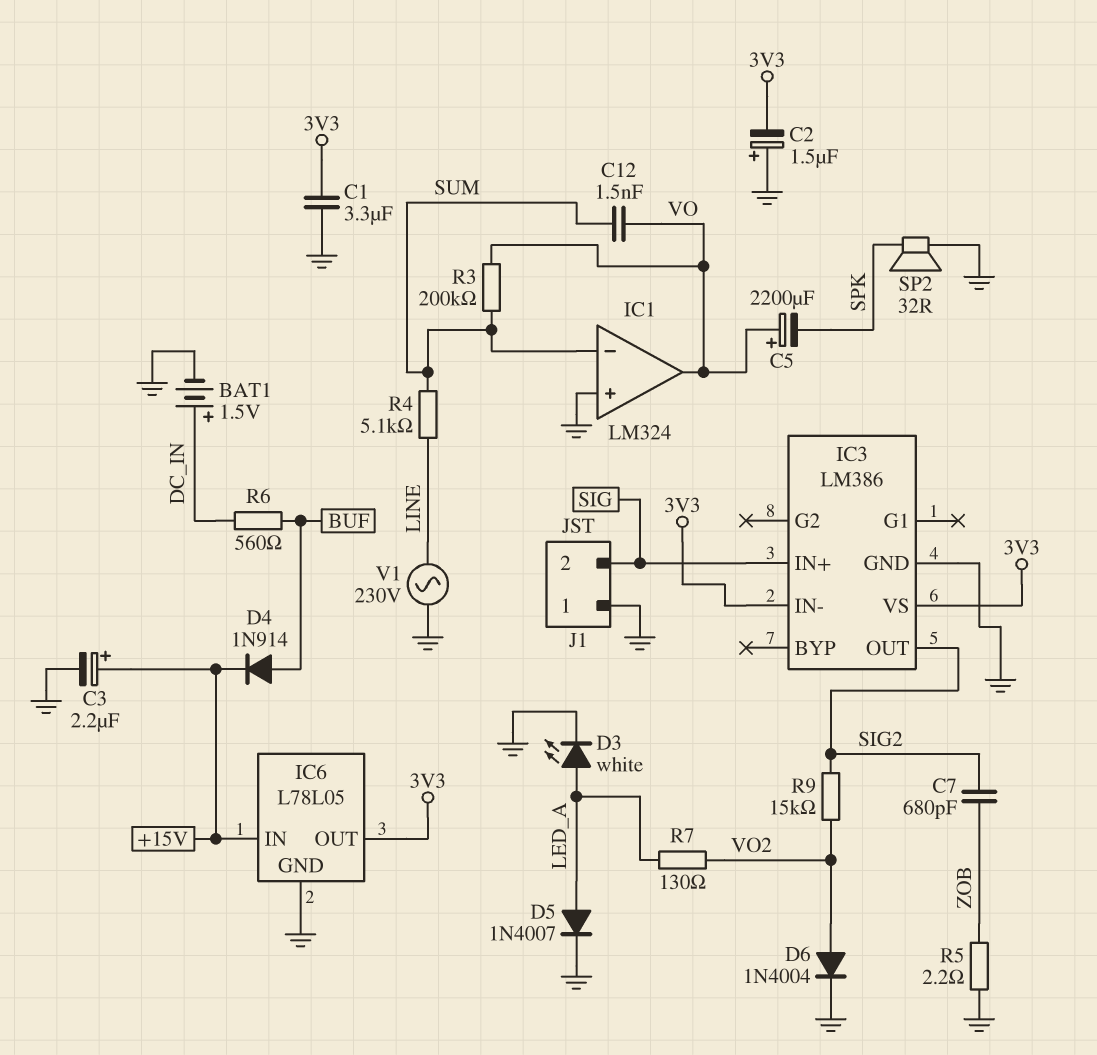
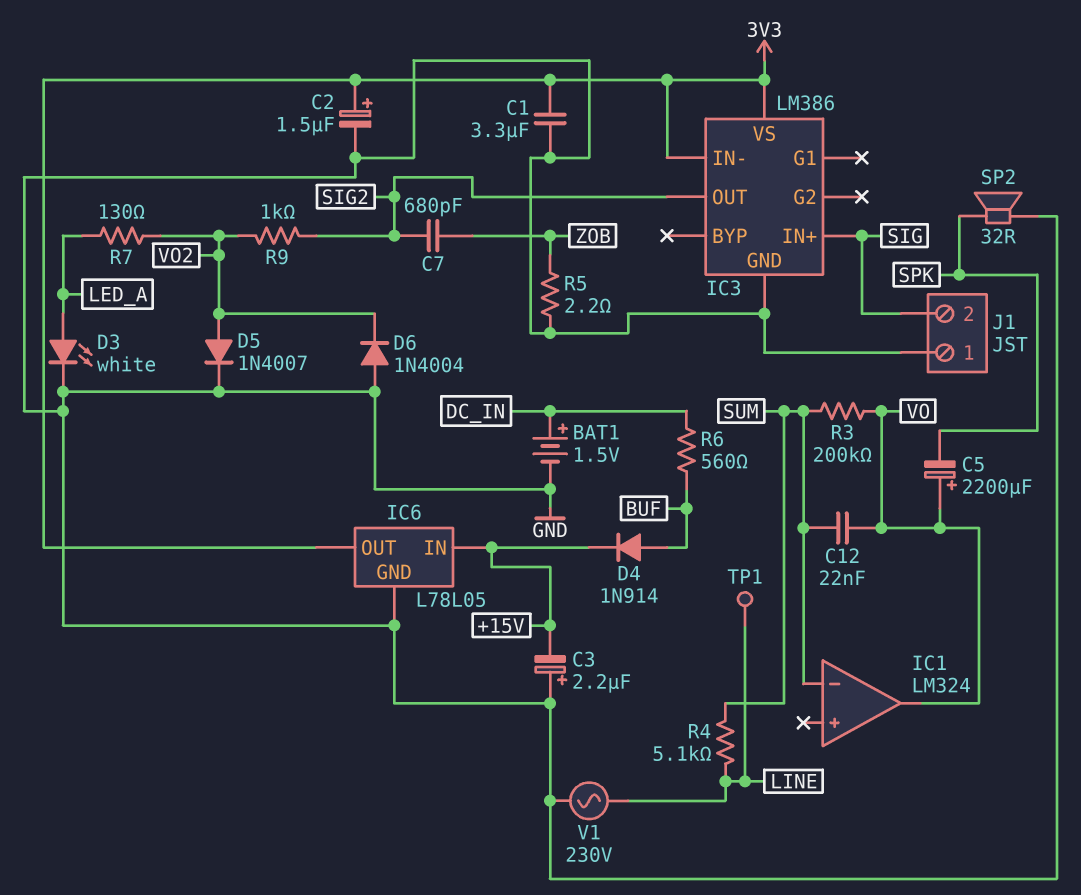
C2: 1.5uF (plus GND, minus 3V3) -> 1.5uF (plus 3V3, minus GND)
C3: 2.2uF (plus +15V, minus GND) -> 2.2uF (plus GND, minus +15V)
C12: 1.5nF (SUM, VO) -> 22nF (SUM, VO)
D5: diode 1N4007 (A LED_A, K GND) -> diode 1N4007 (A VO2, K GND)
D6: diode 1N4004 (A VO2, K GND) -> diode 1N4004 (A GND, K VO2)
IC1 pin in+: GND -> none
R9: 15k (SIG2, VO2) -> 1k (SIG2, VO2)
TP1: none -> test point (LINE)

